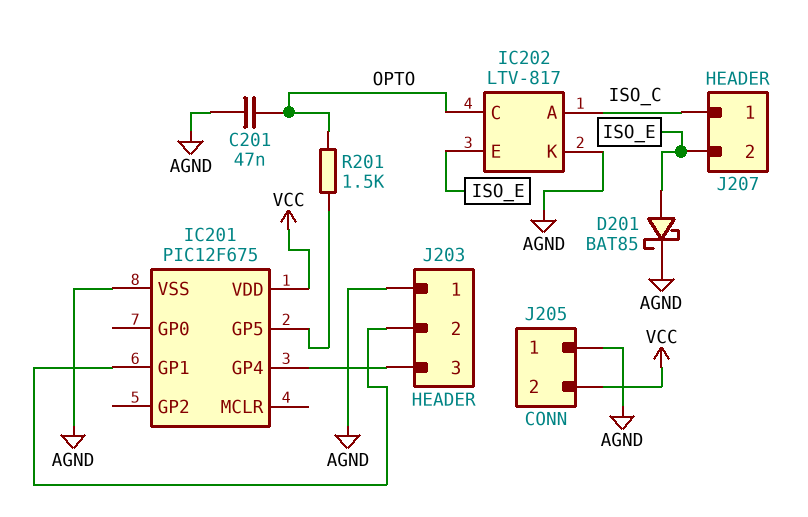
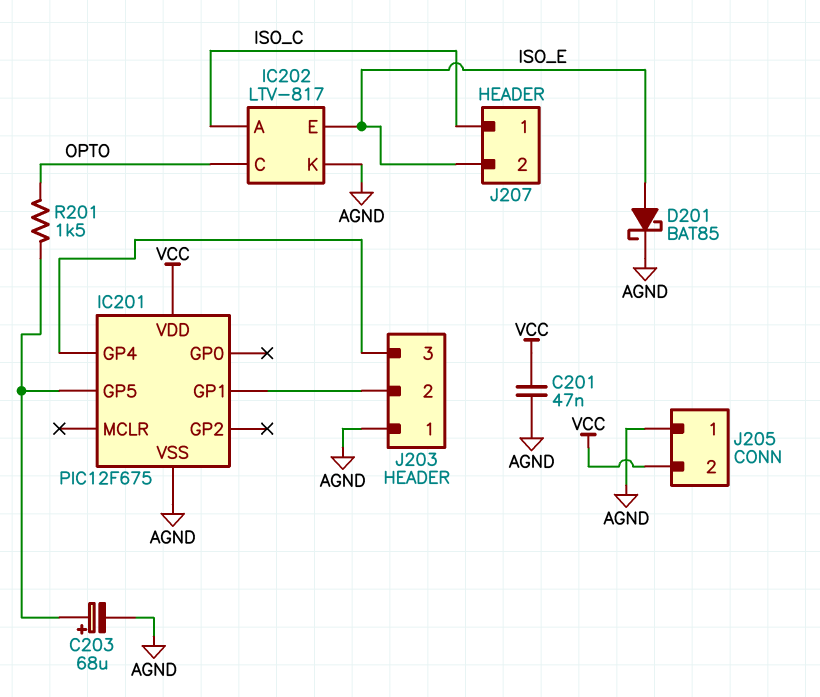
C201: 47nF (AGND, OPTO) -> 47nF (AGND, VCC)
C203: none -> 68uF (plus IC201/GP5, minus AGND)

